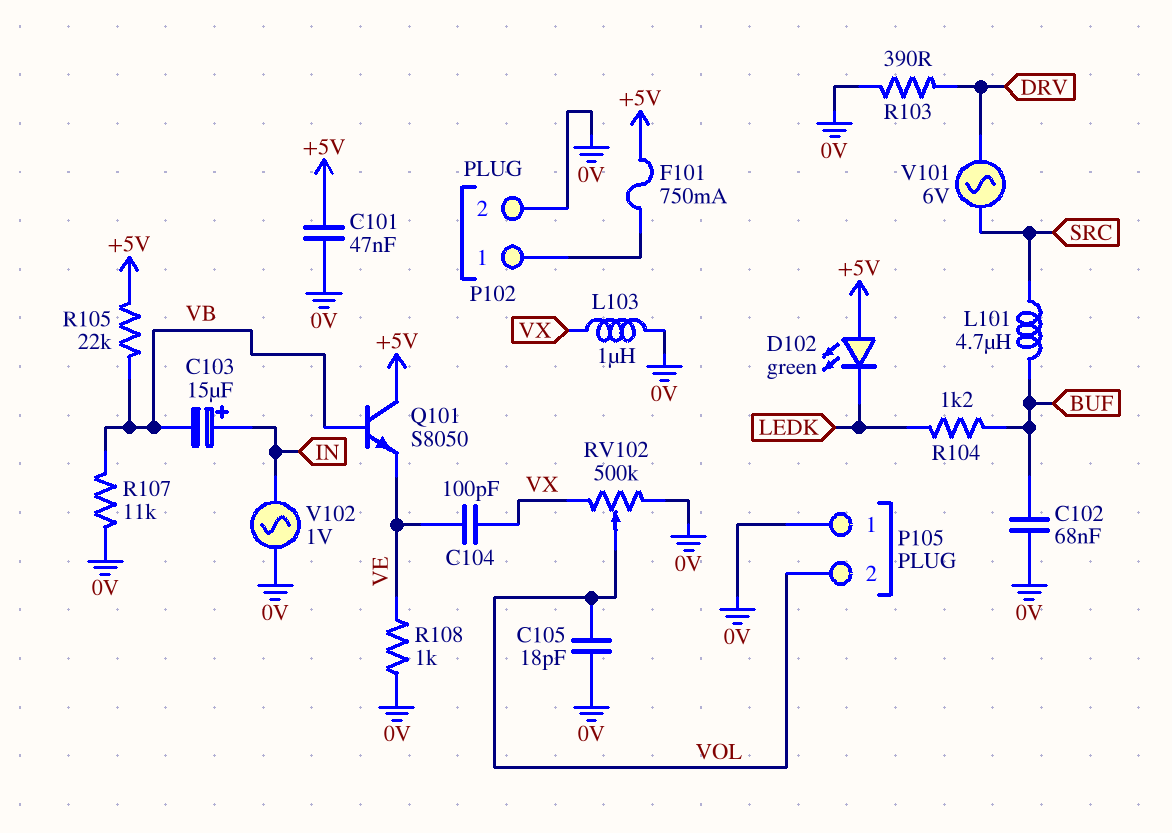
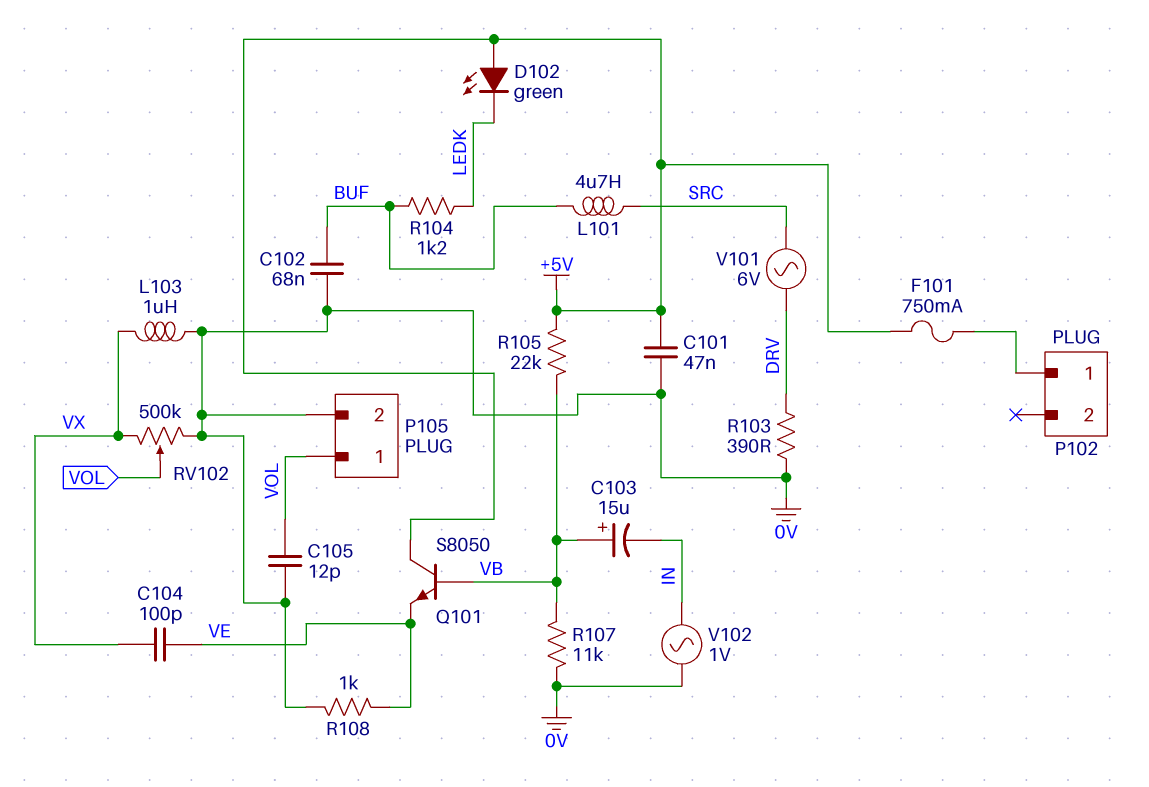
C103: 15uF (plus IN, minus VB) -> 15uF (plus VB, minus IN)
C105: 18pF (0V, VOL) -> 12pF (0V, VOL)
P102 pin 2: 0V -> none
P105 pin 1: 0V -> VOL
P105 pin 2: VOL -> 0V

